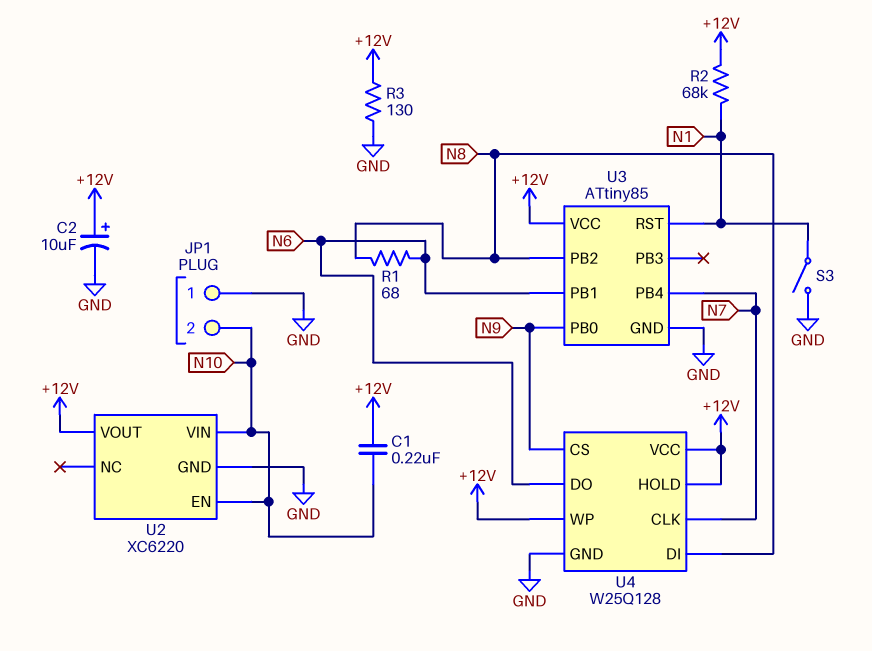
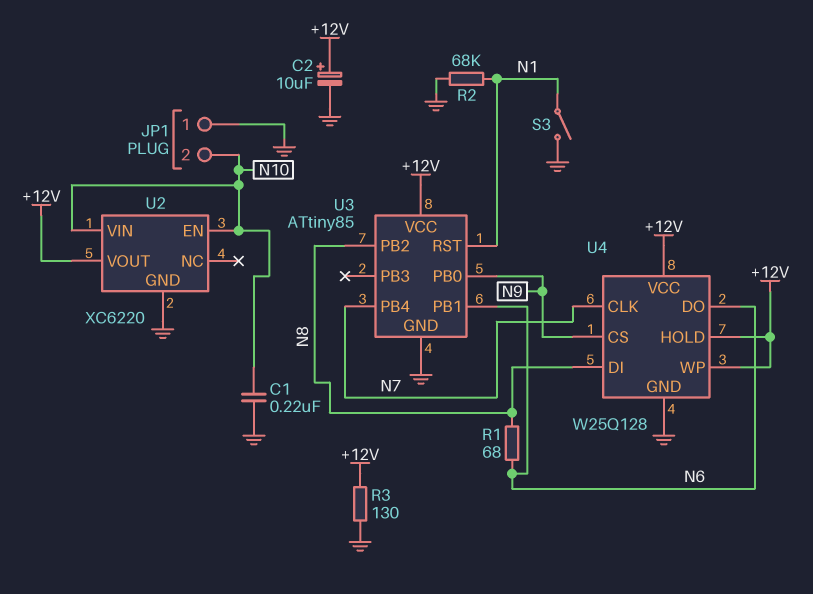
C1: 220nF (+12V, N10) -> 220nF (GND, N10)
R2: 68k (+12V, N1) -> 68k (GND, N1)

